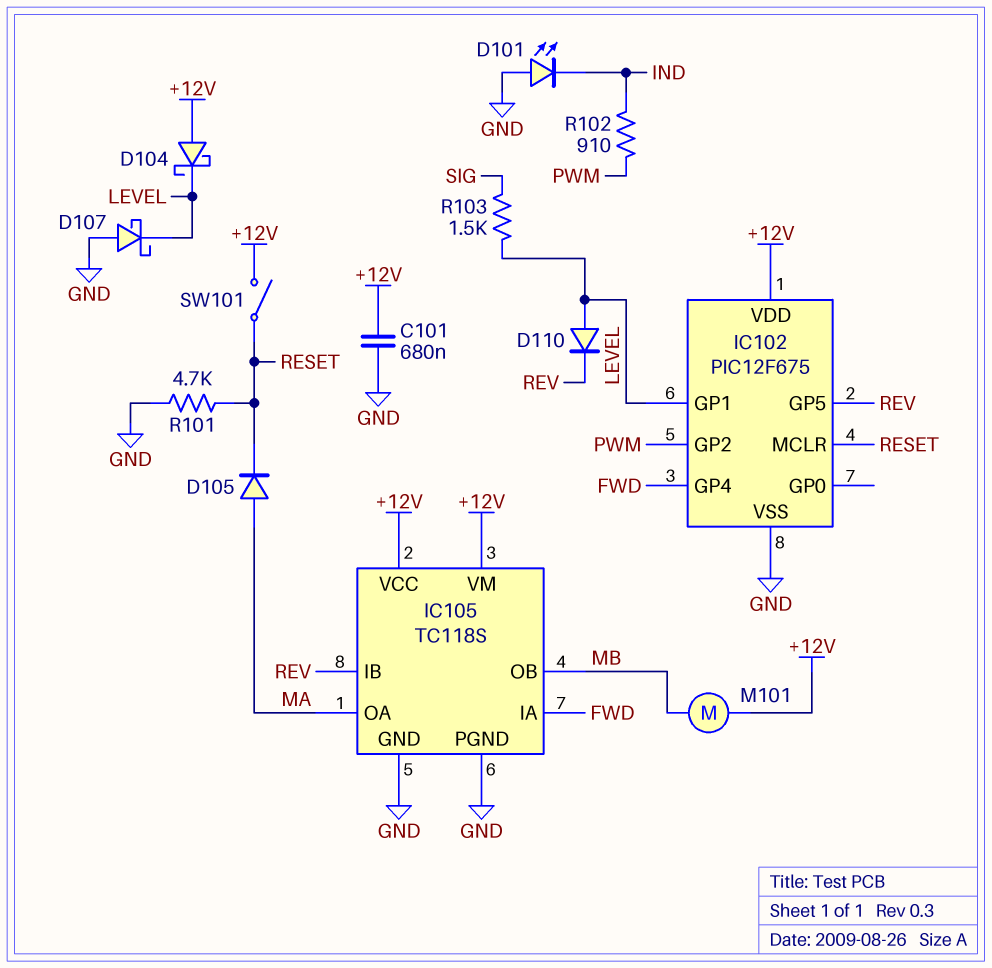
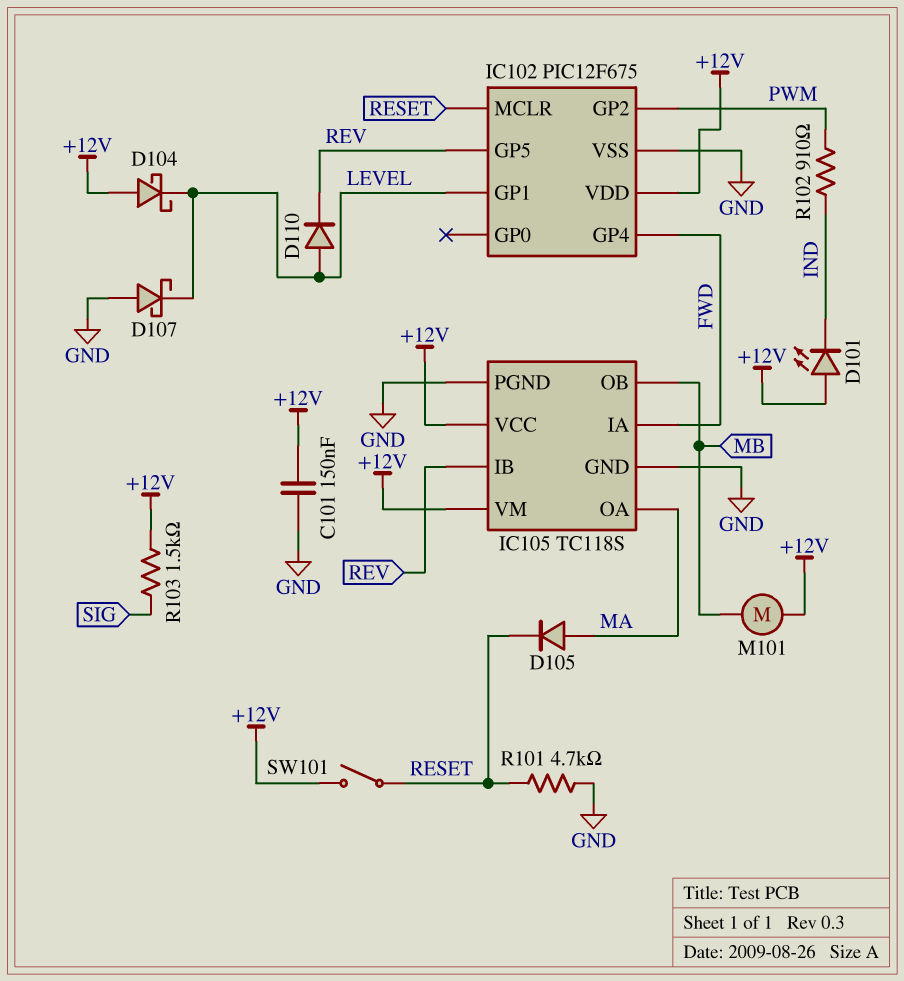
C101: 680nF (+12V, GND) -> 150nF (+12V, GND)
D101: LED (A GND, K IND) -> LED (A +12V, K IND)
R103: 1.5k (LEVEL, SIG) -> 1.5k (+12V, SIG)

